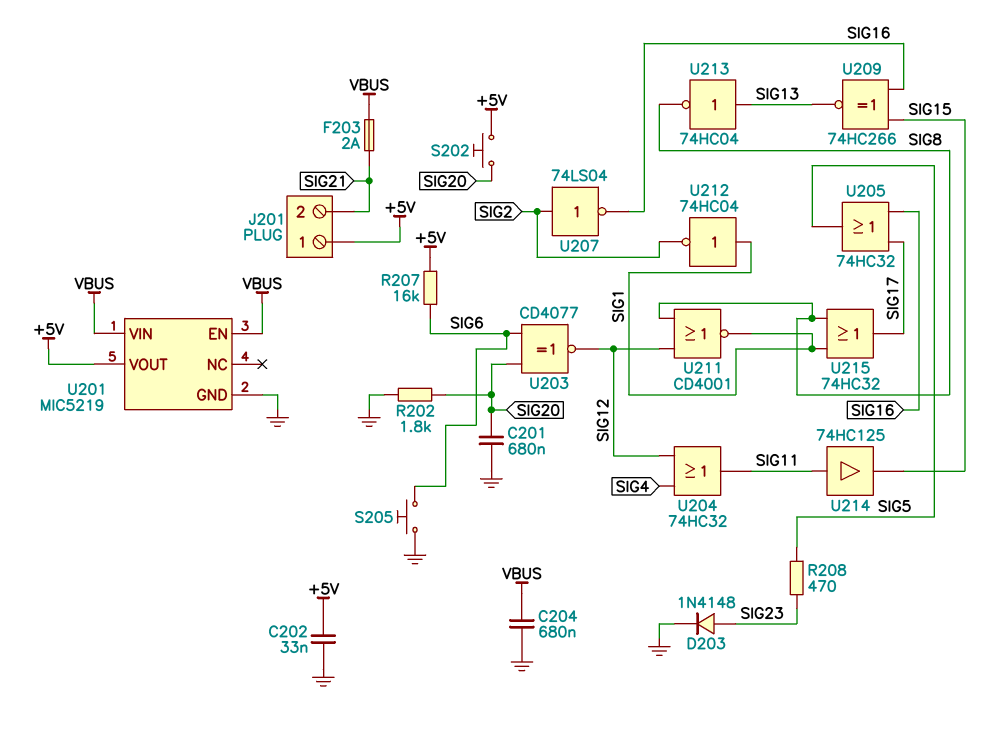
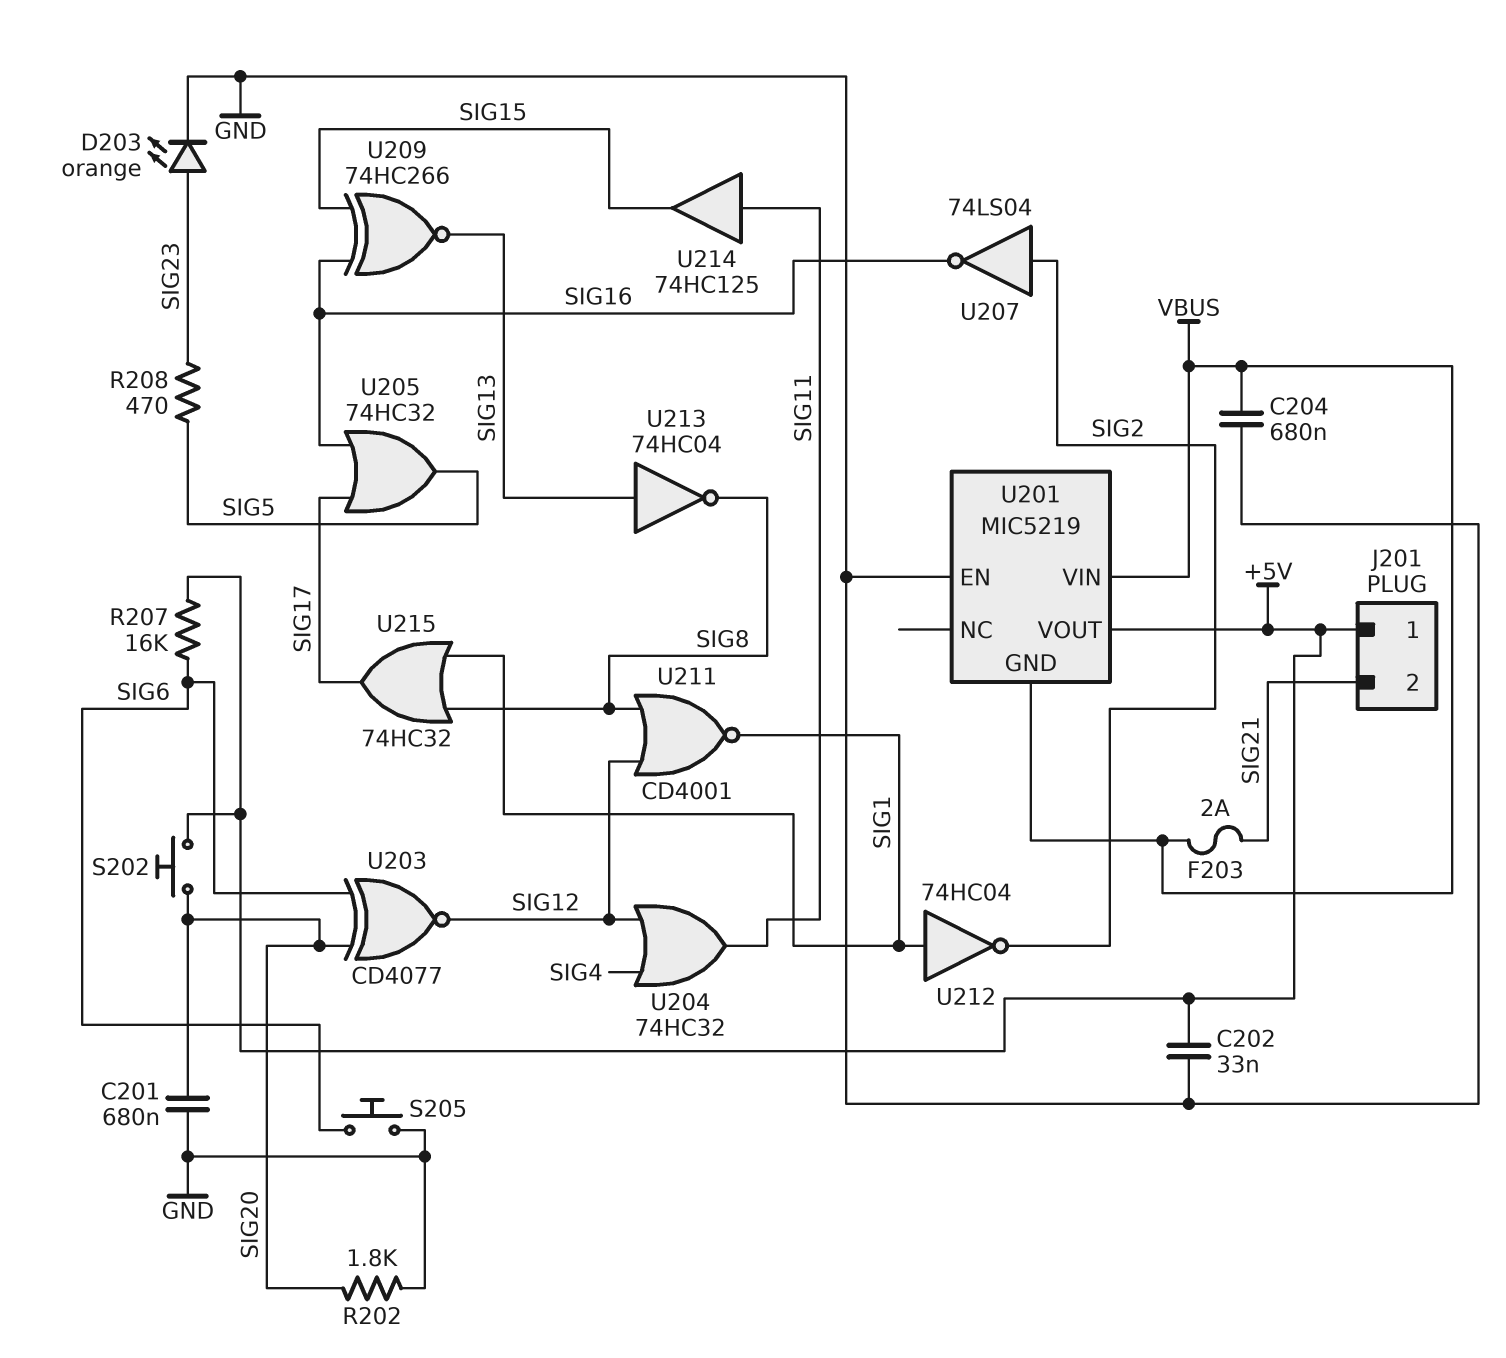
D203: diode 1N4148 (A SIG23, K GND) -> LED orange (A SIG23, K GND)
U201 pin EN: VBUS -> GND
U201 pin GND: GND -> VBUS

